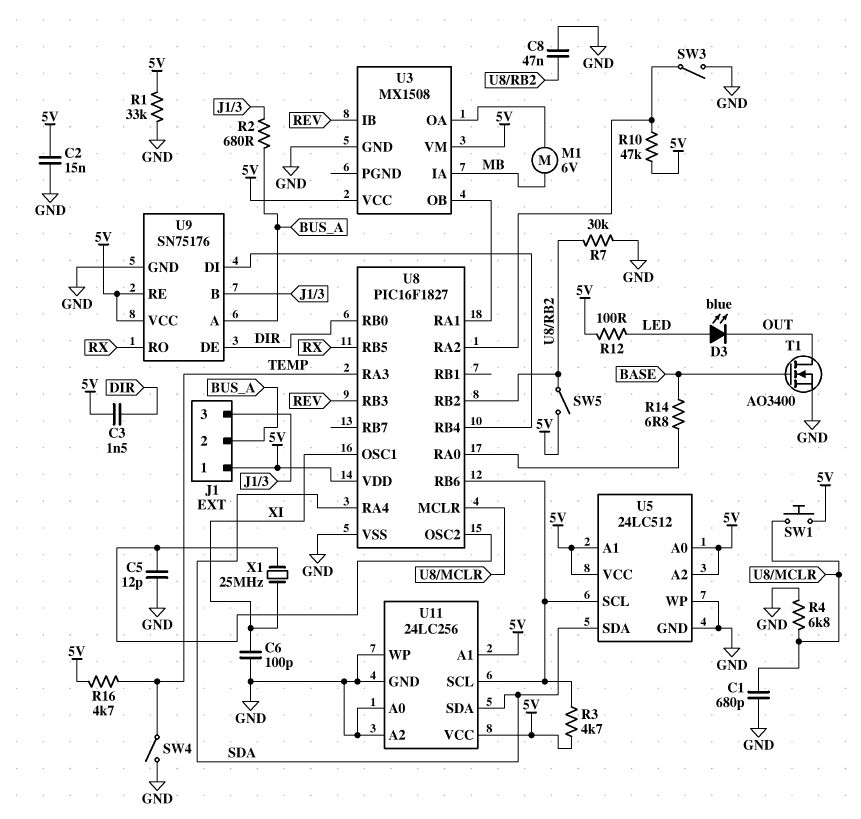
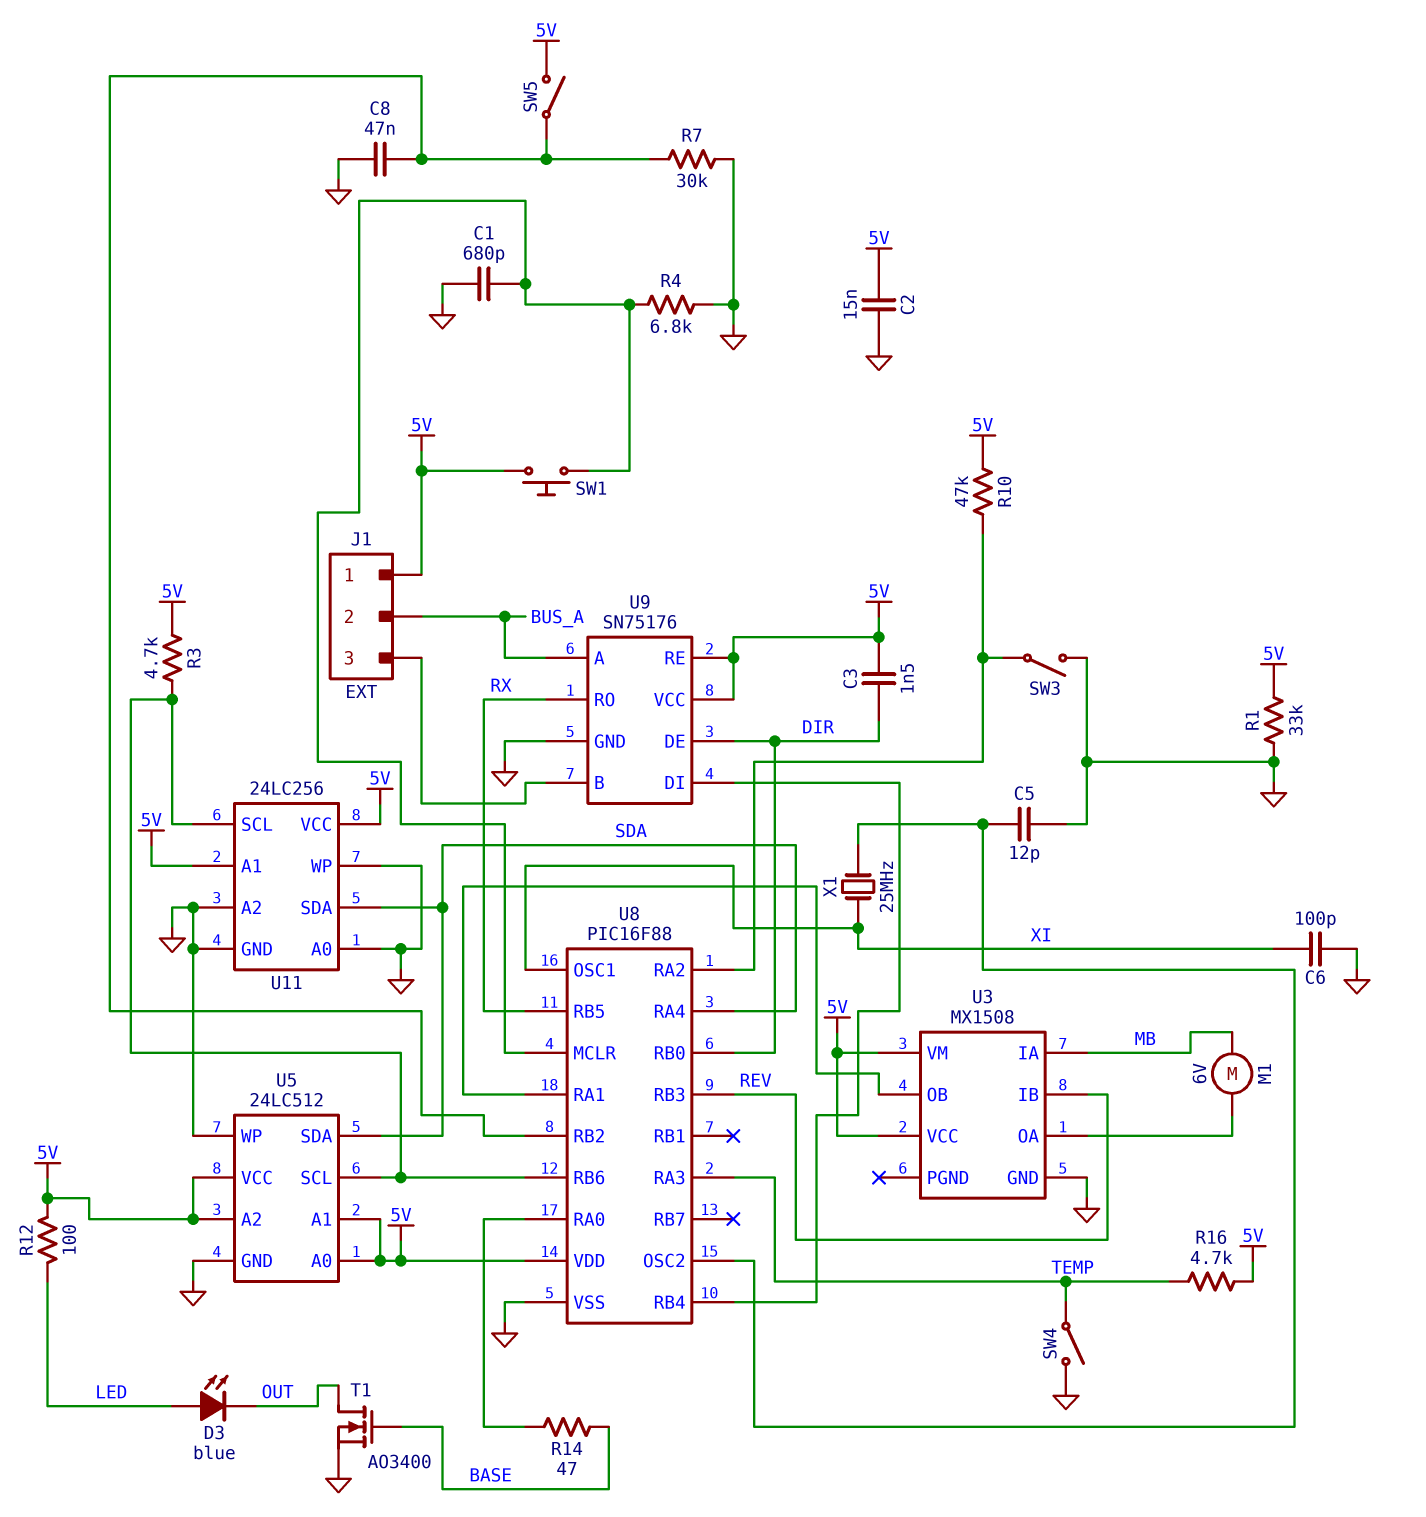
R2: 680 (BUS_A, J1/3) -> none
R14: 6.8 (BASE, U8/RA0) -> 47 (BASE, U8/RA0)
U8: PIC16F1827 -> PIC16F88

